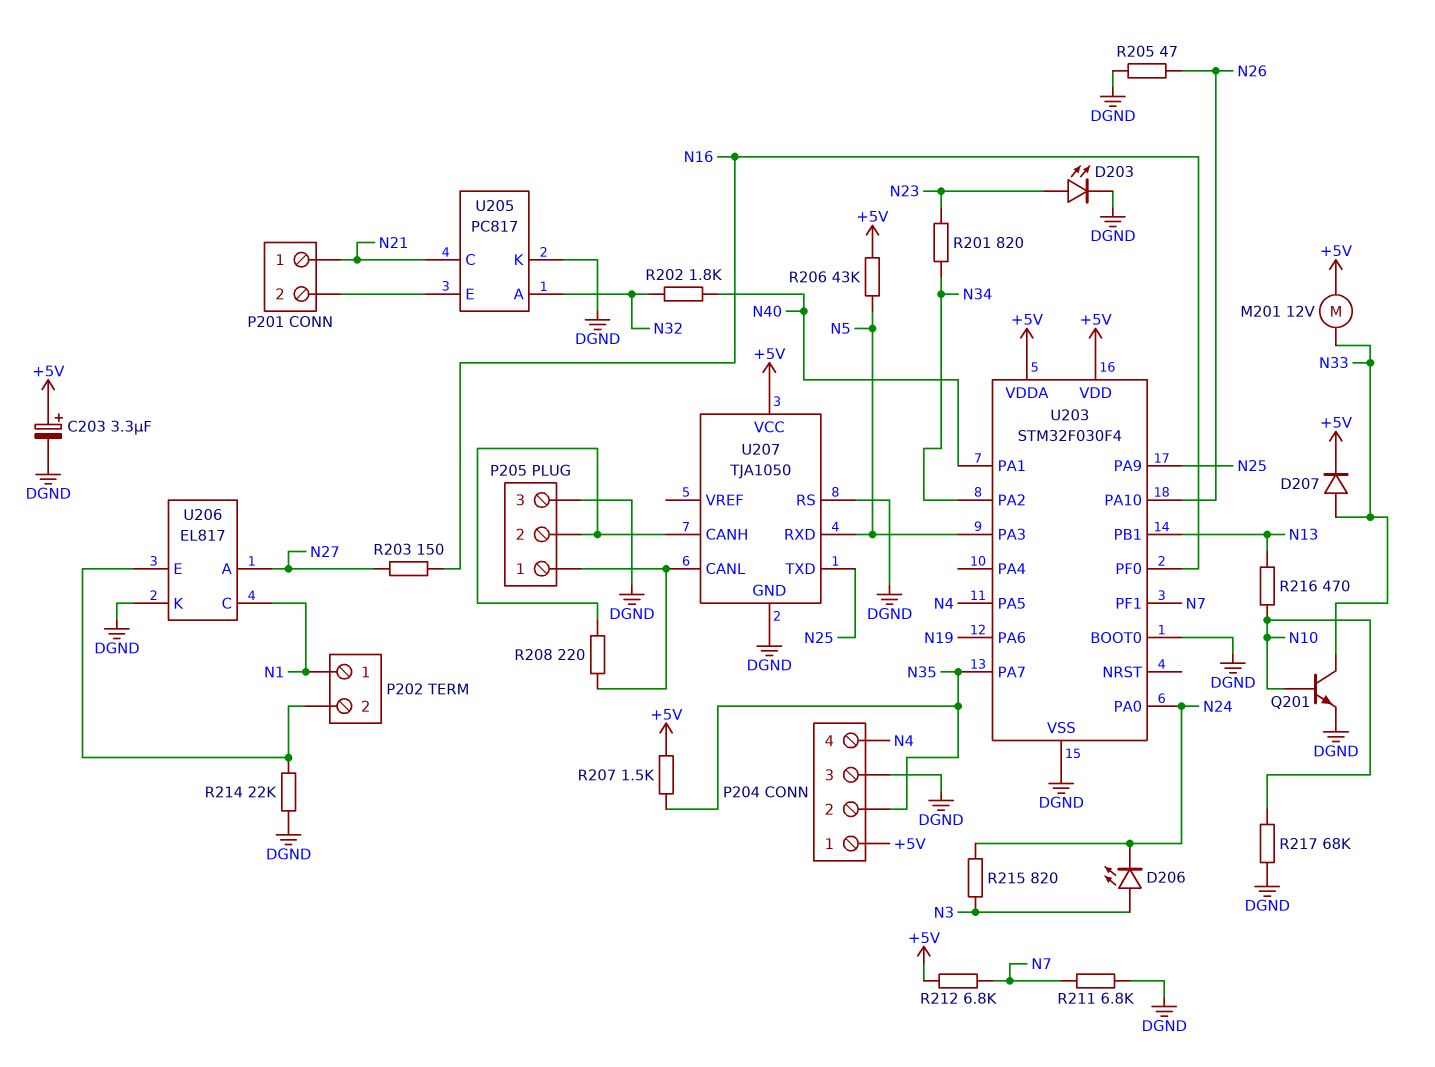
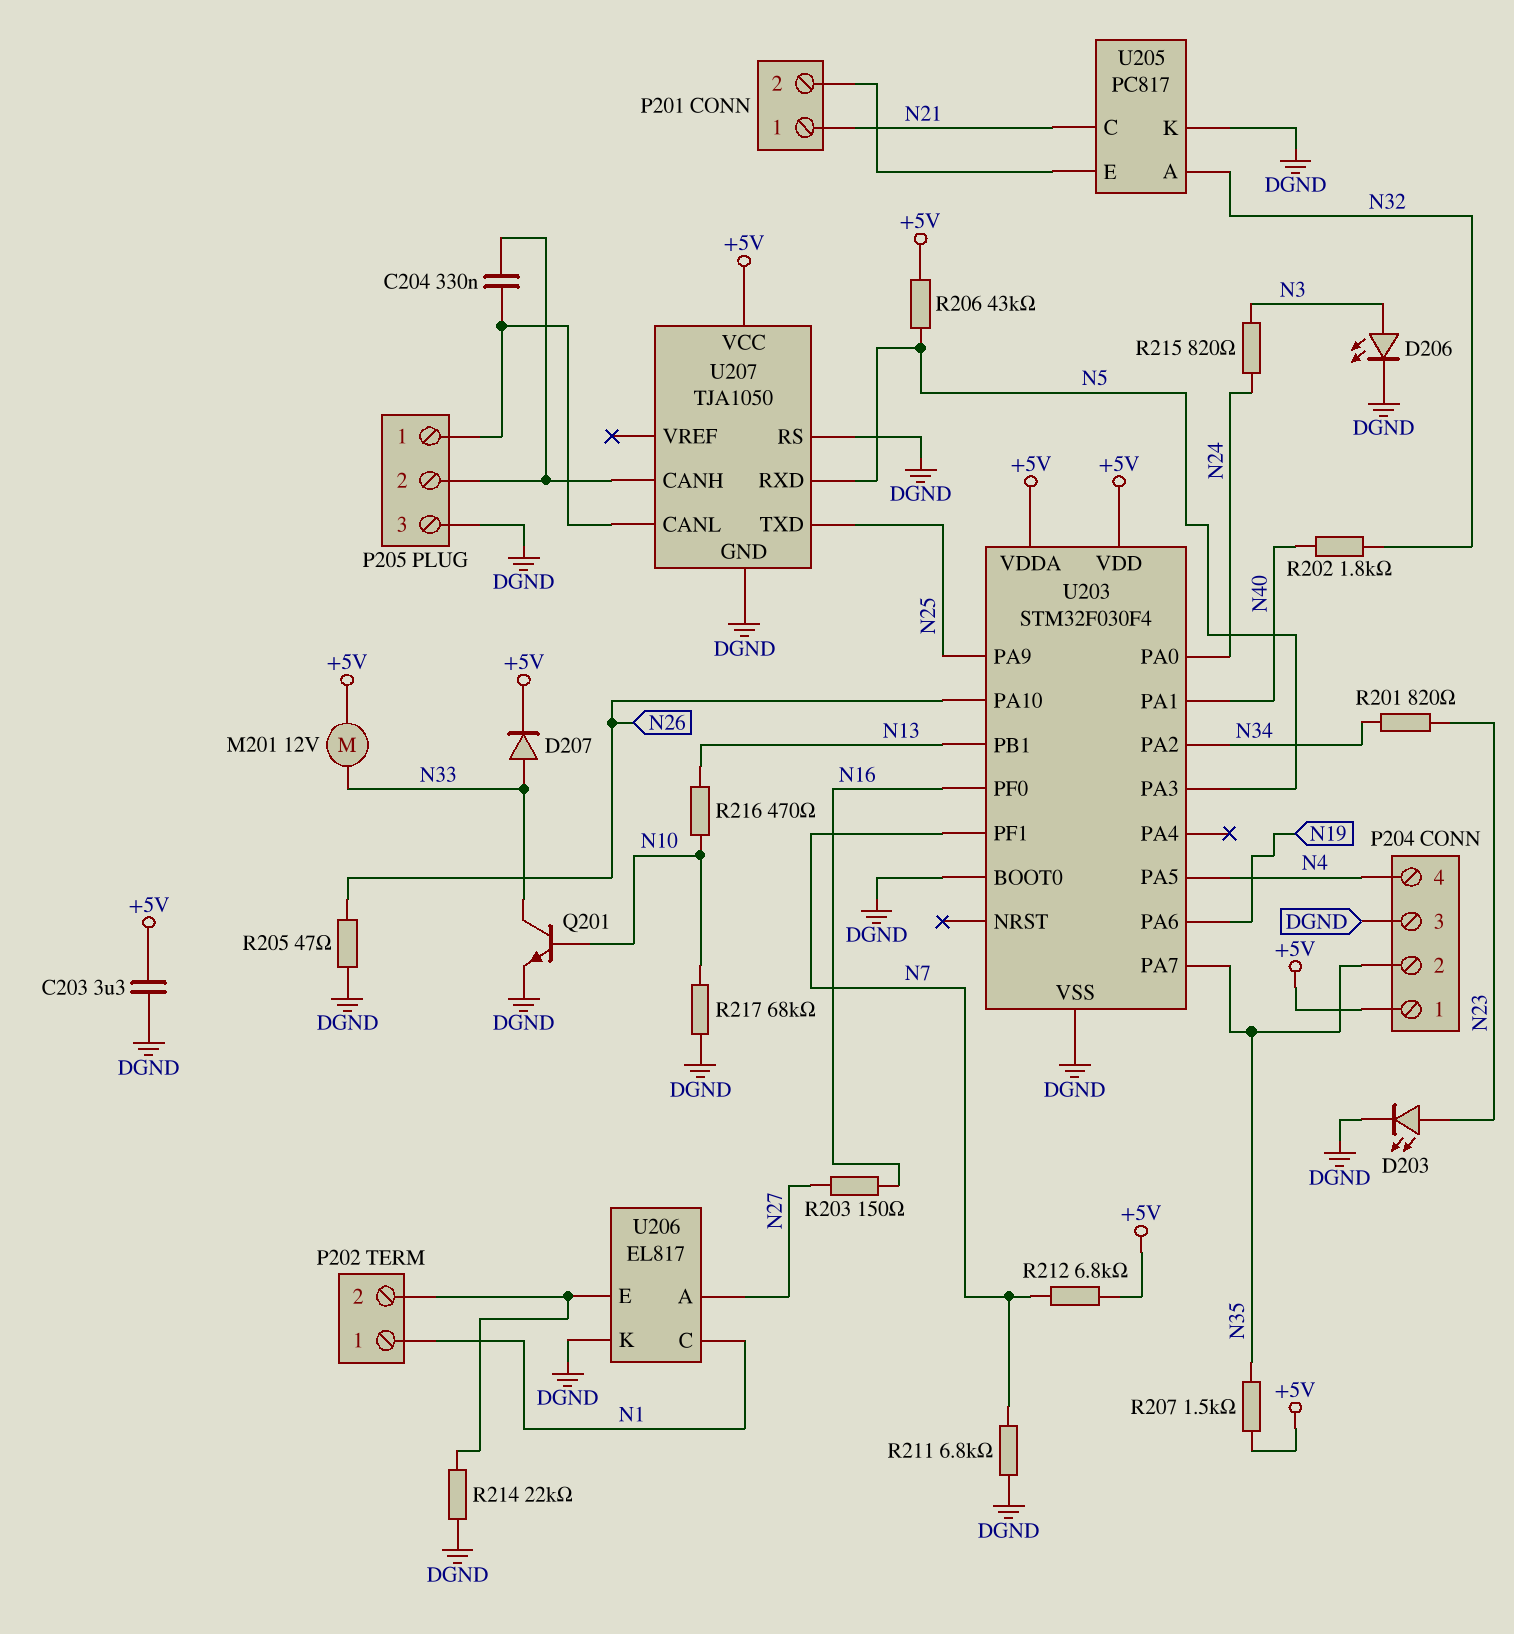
C203: 3.3uF (plus +5V, minus DGND) -> 3.3uF (+5V, DGND)
C204: none -> 330nF (P205/1, P205/2)
D206: LED (A N3, K N24) -> LED (A N3, K DGND)
R208: 220 (P205/1, P205/2) -> none

